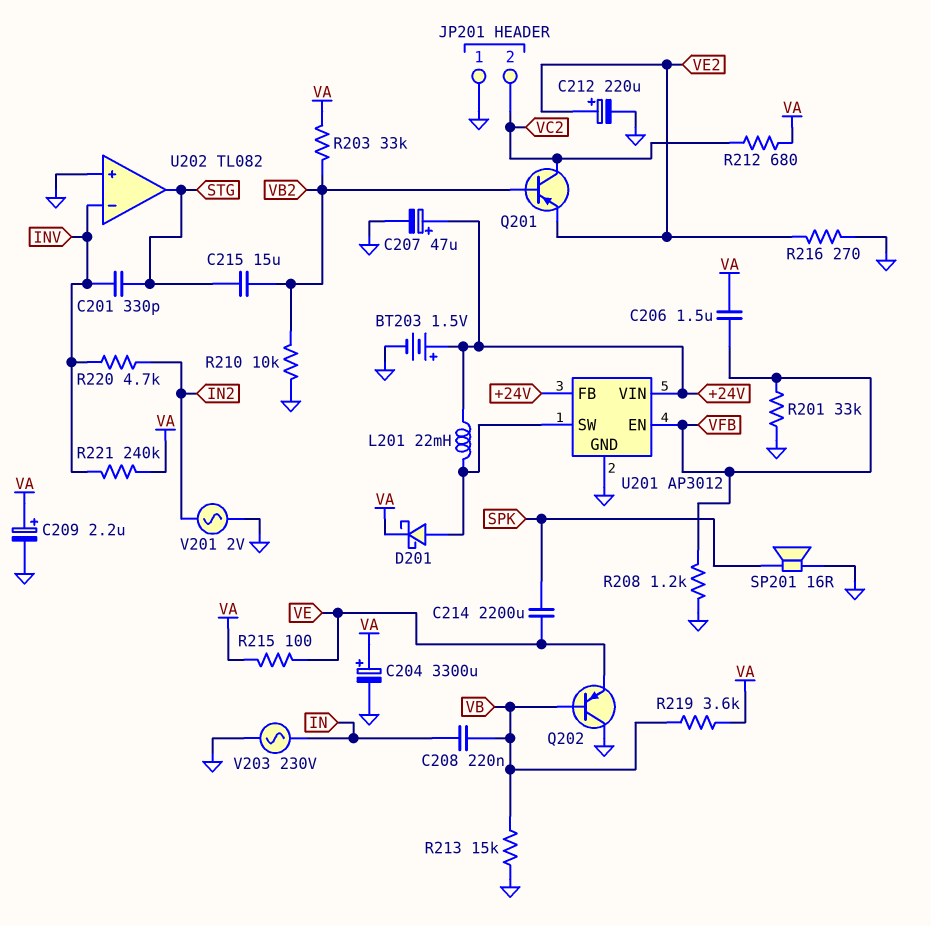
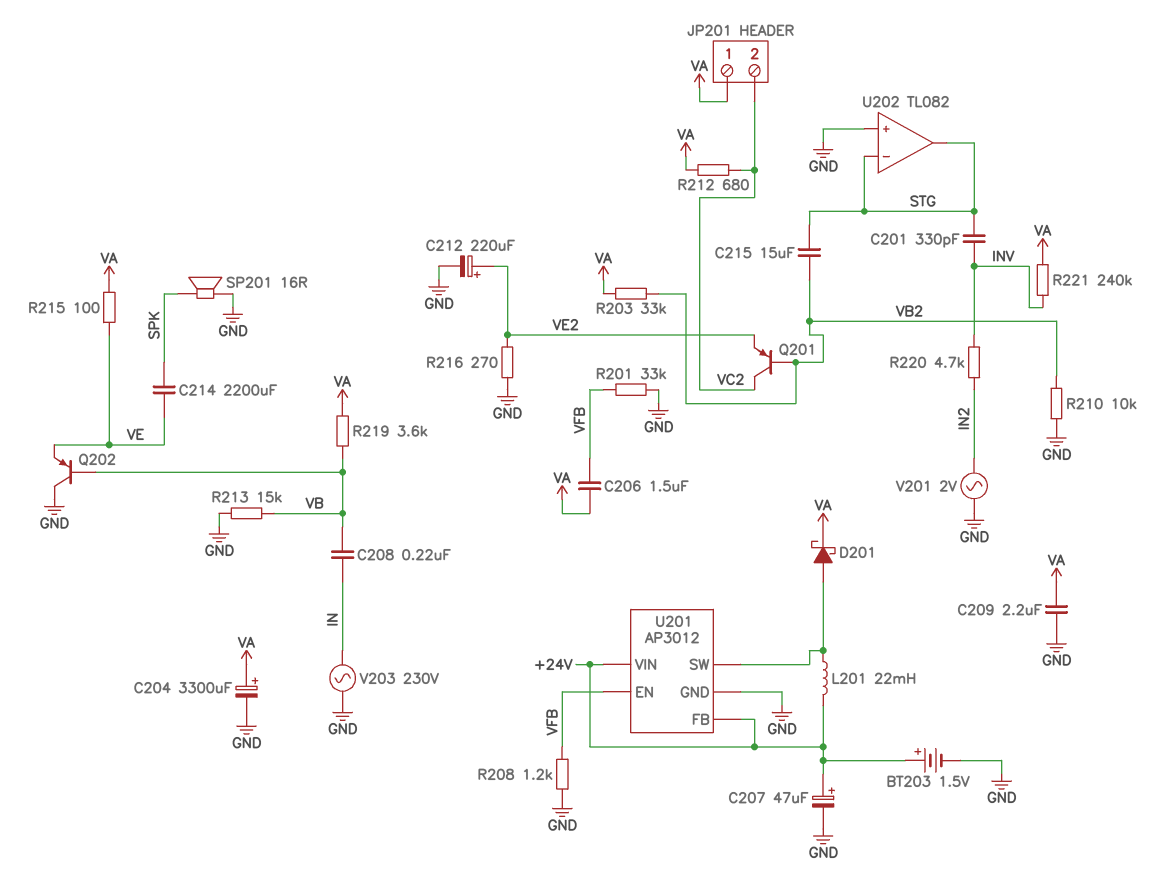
C209: 2.2uF (plus VA, minus GND) -> 2.2uF (GND, VA)
JP201 pin 1: GND -> VA
U202 pin in-: INV -> STG

